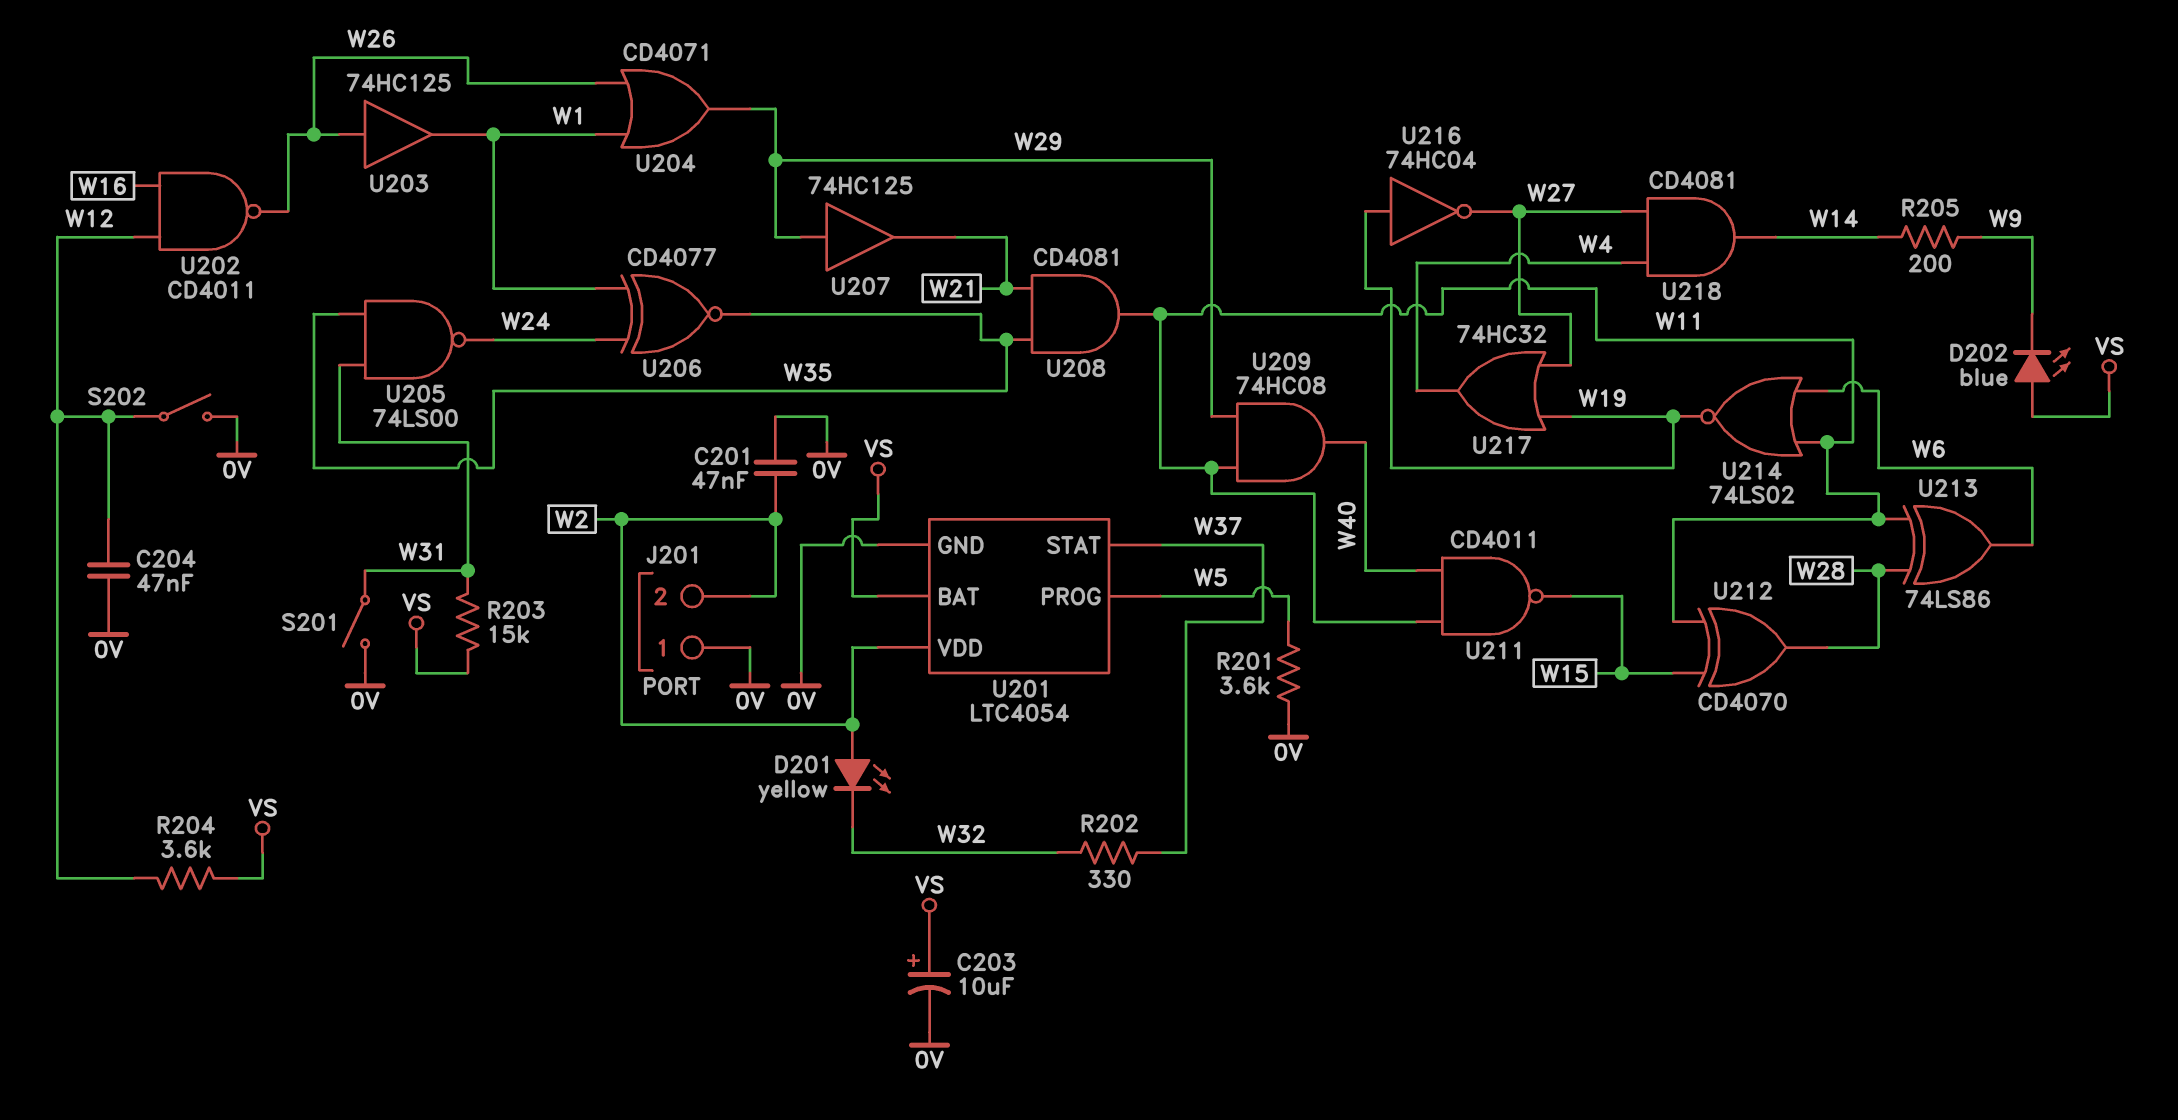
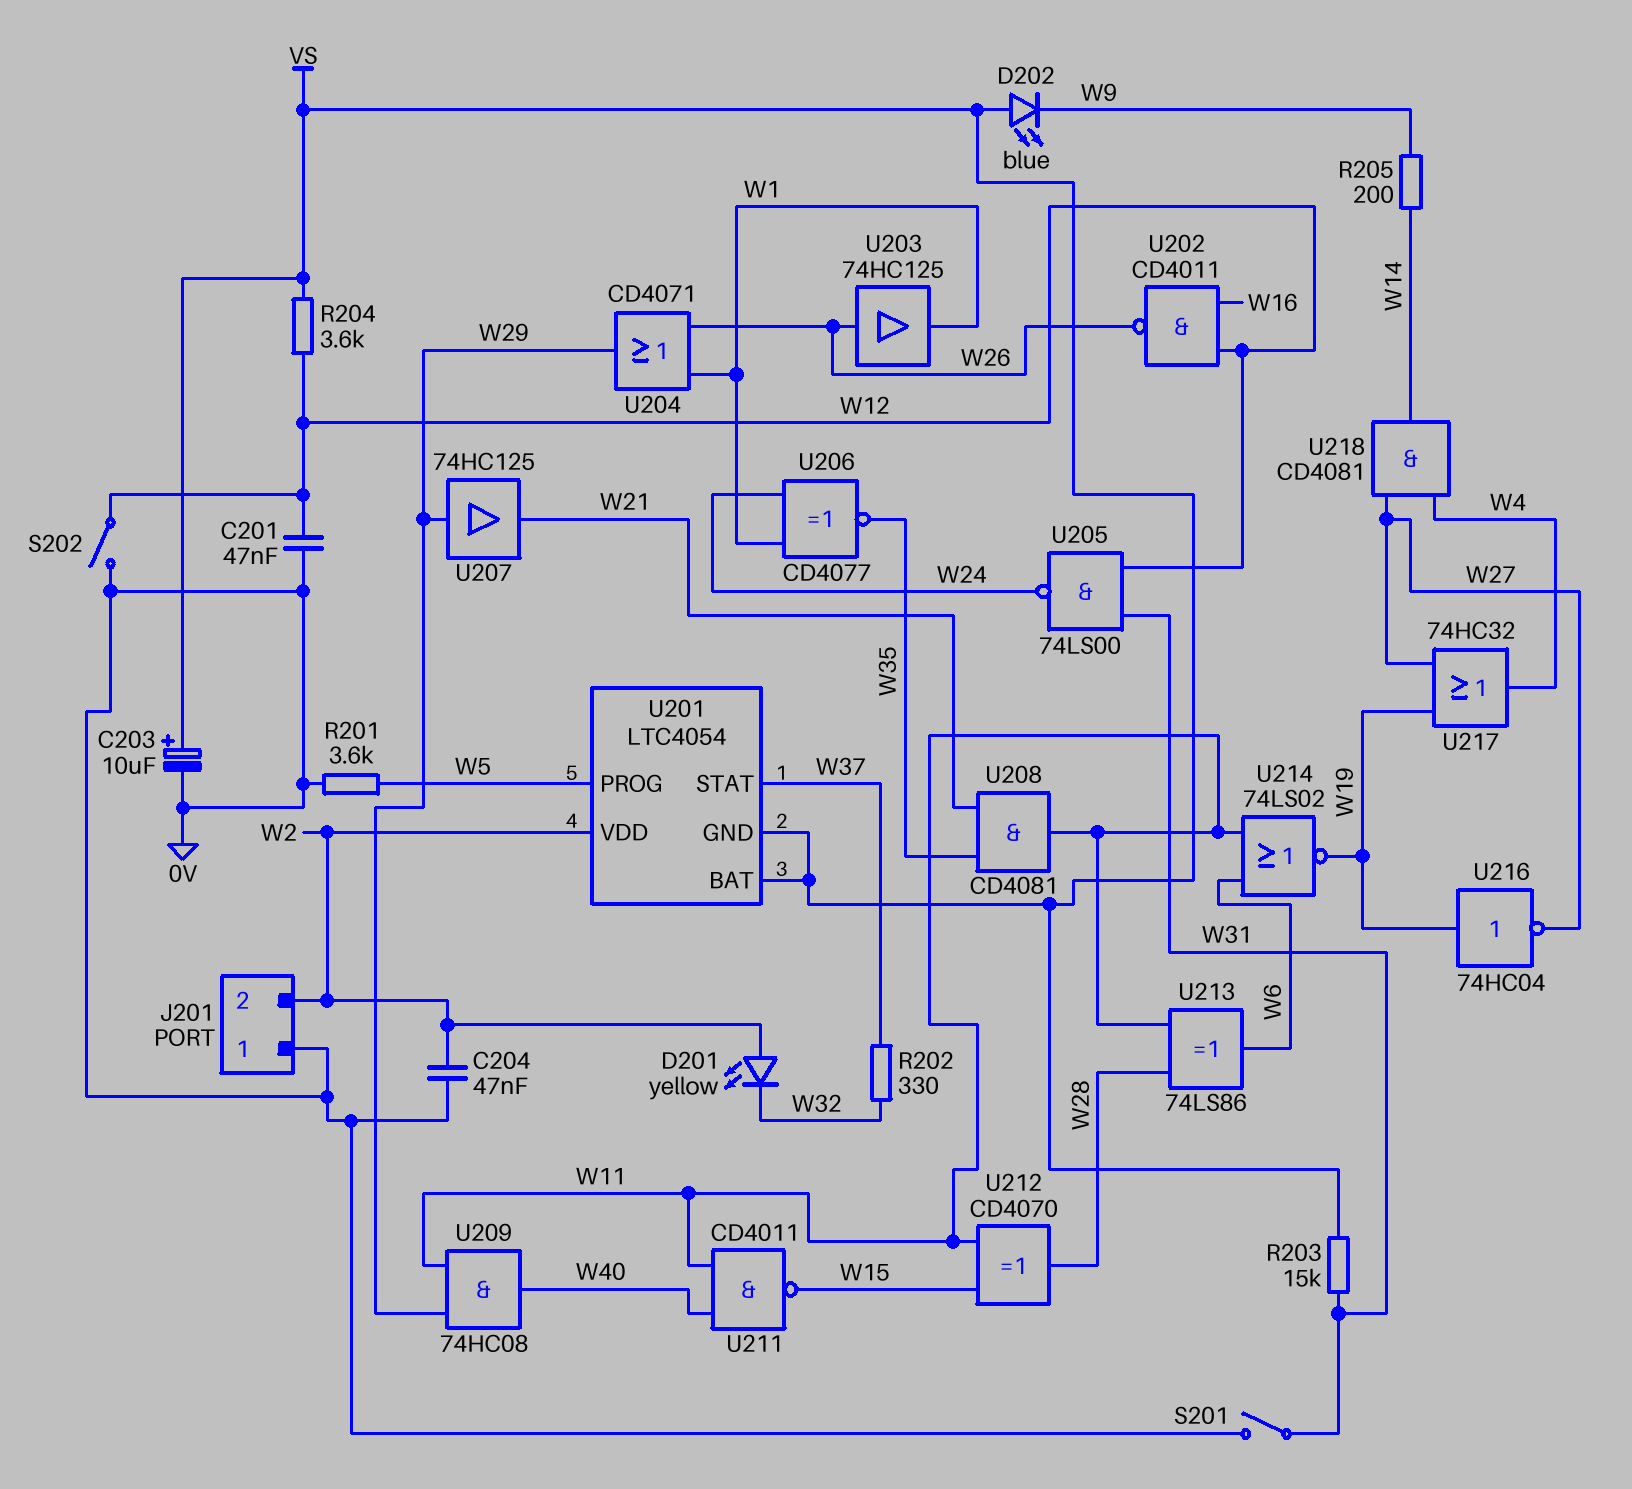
C201: 47nF (0V, W2) -> 47nF (0V, W12)
C204: 47nF (0V, W12) -> 47nF (0V, W2)
U201 pin GND: 0V -> VS
U205: NAND 74LS00 (in W31, in W35, out W24) -> NAND 74LS00 (in W12, in W31, out W24)

